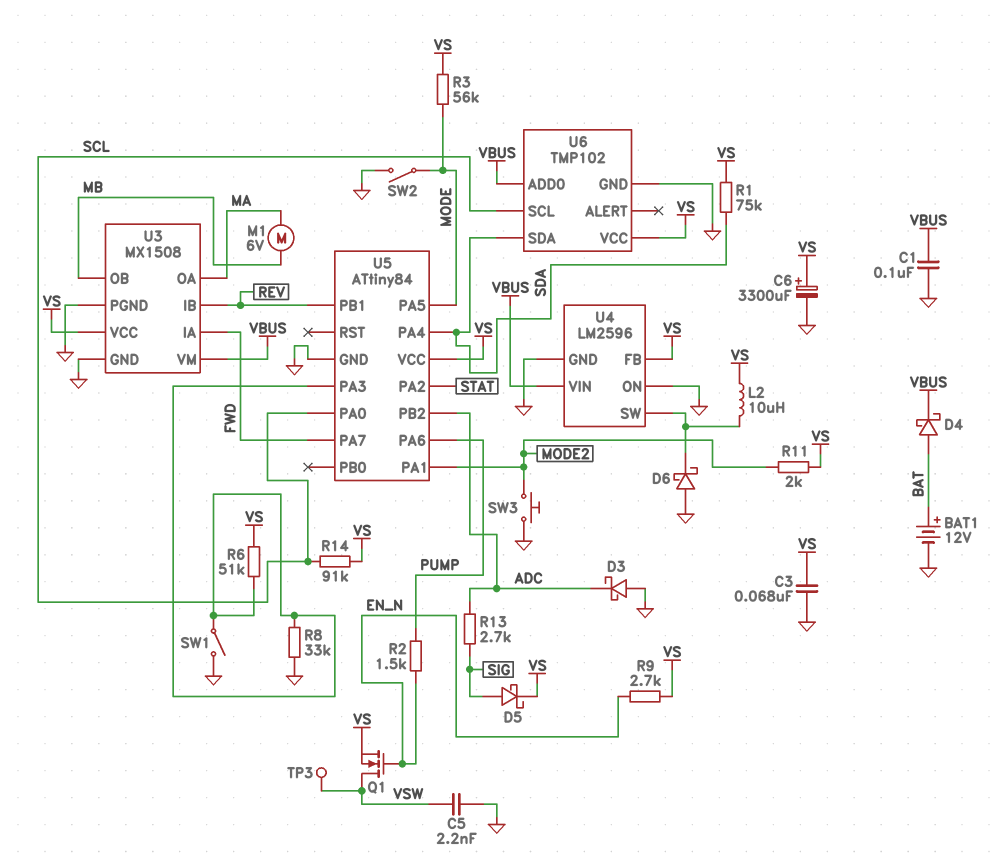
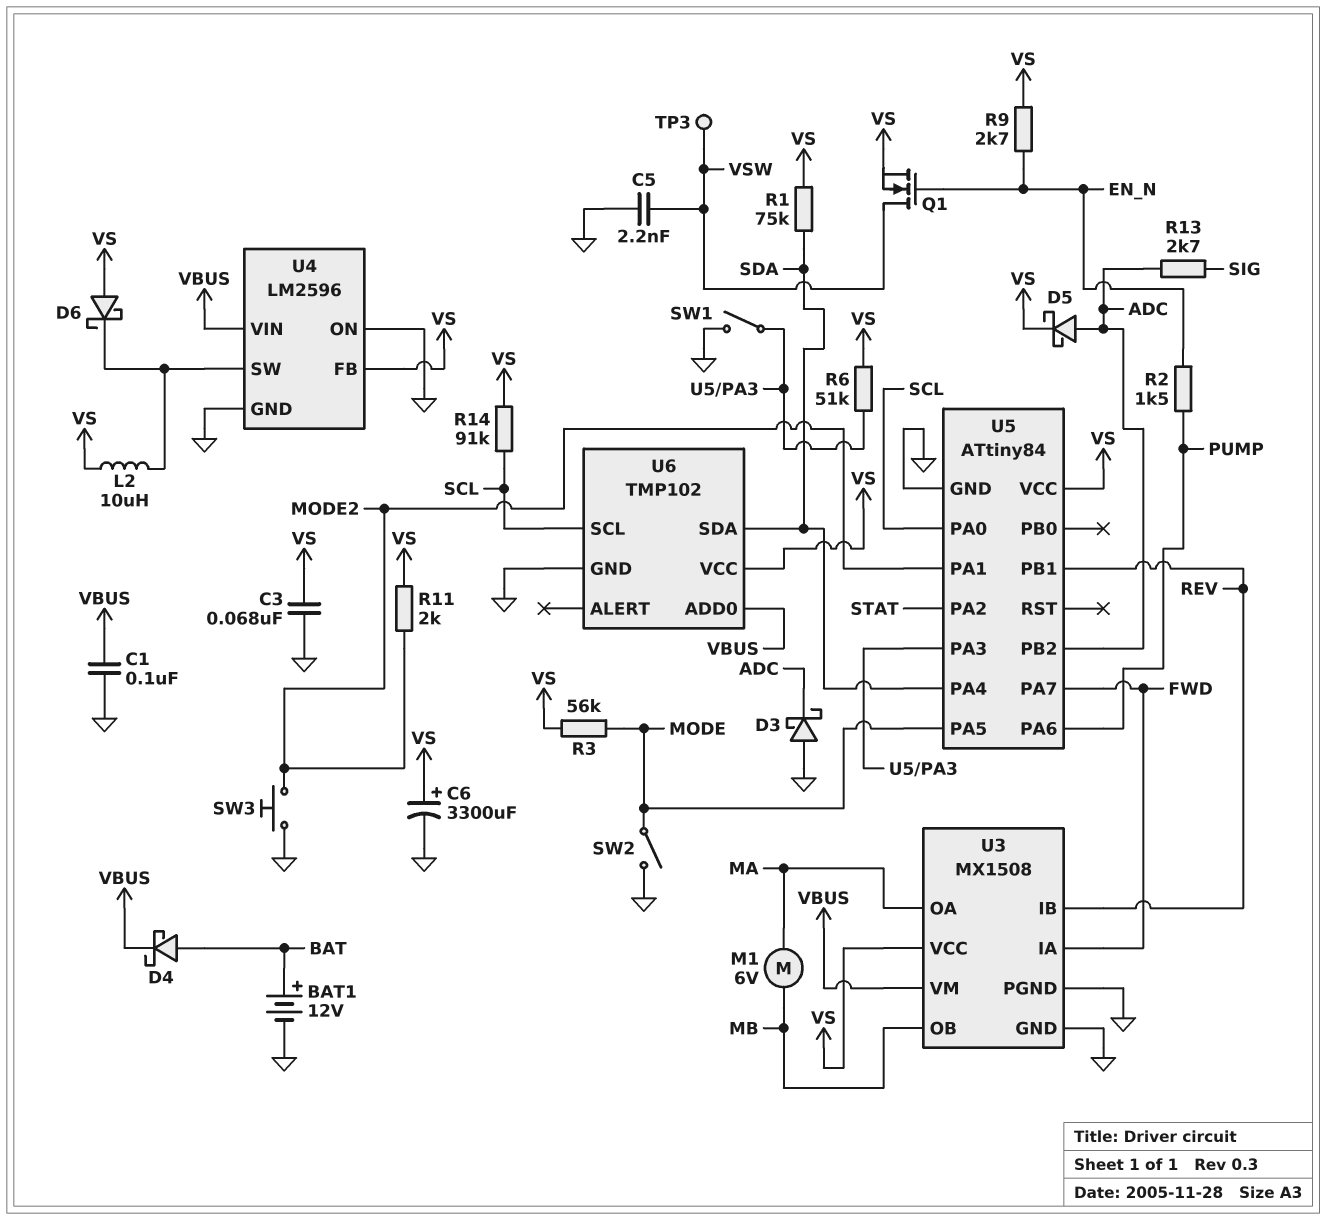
D5: schottky (A SIG, K VS) -> schottky (A ADC, K VS)
D6: schottky (A GND, K U4/SW) -> schottky (A VS, K U4/SW)
R8: 33k (GND, U5/PA3) -> none

